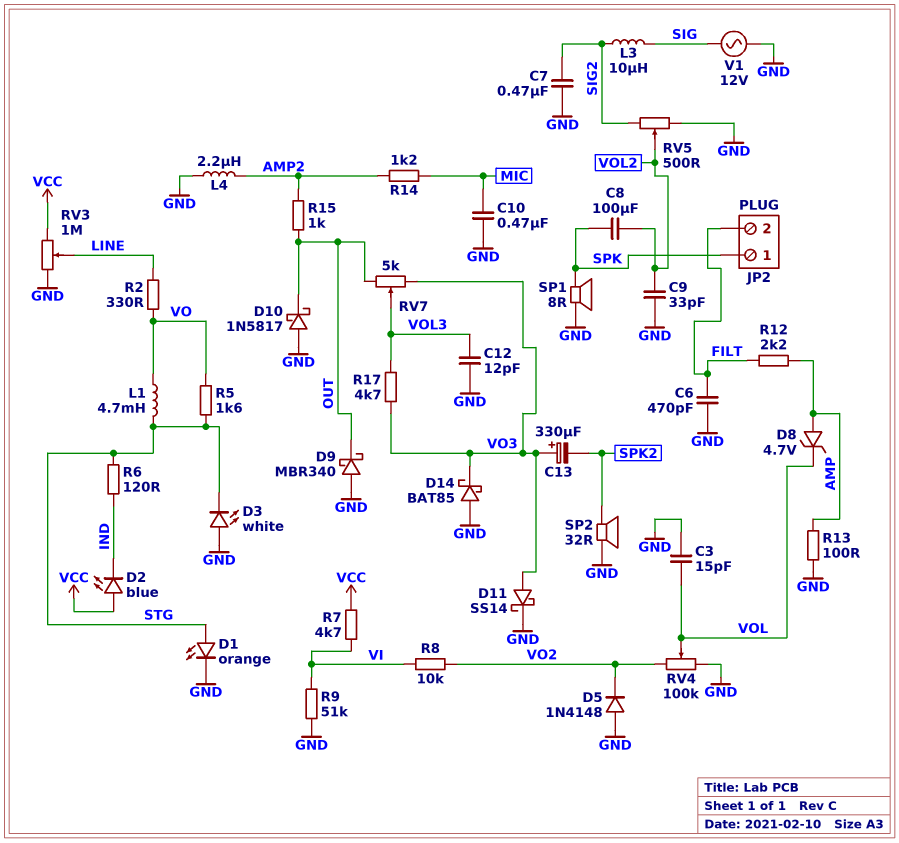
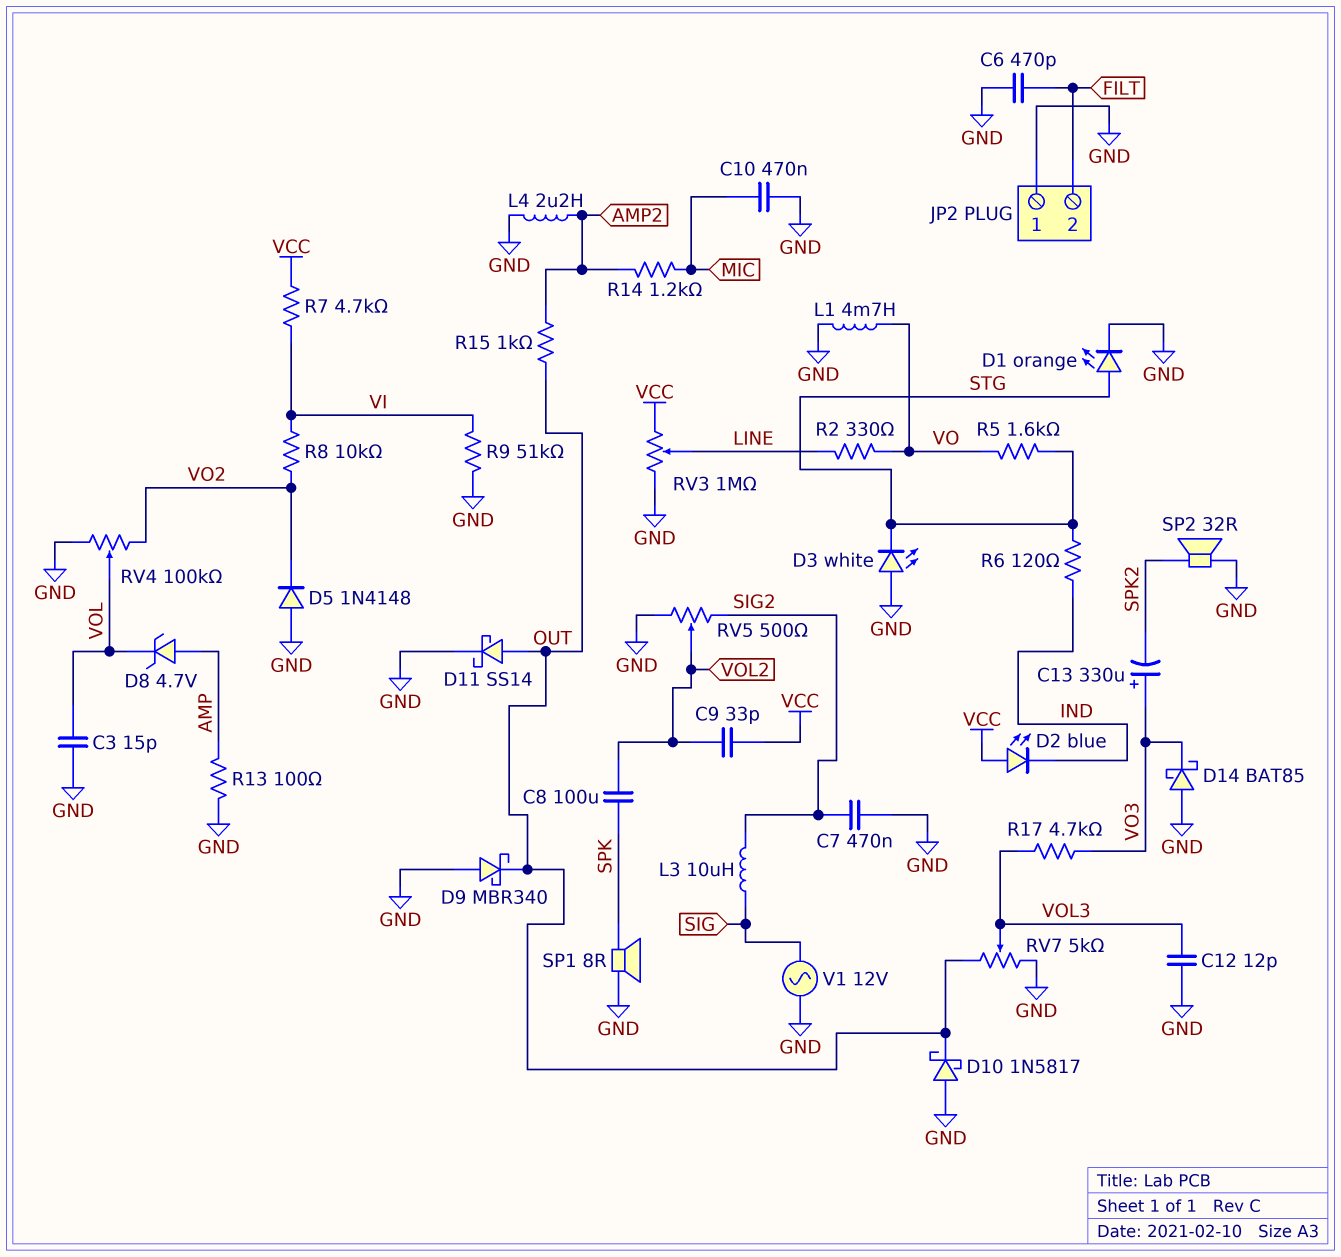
C9: 33pF (GND, VOL2) -> 33pF (VCC, VOL2)
D11: schottky SS14 (A VO3, K GND) -> schottky SS14 (A OUT, K GND)
JP2 pin 1: SPK -> GND
L1: 4.7mH (STG, VO) -> 4.7mH (GND, VO)
R12: 2.2k (AMP, FILT) -> none
RV7: 5k (OUT, VO3, wiper VOL3) -> 5k (GND, OUT, wiper VOL3)

